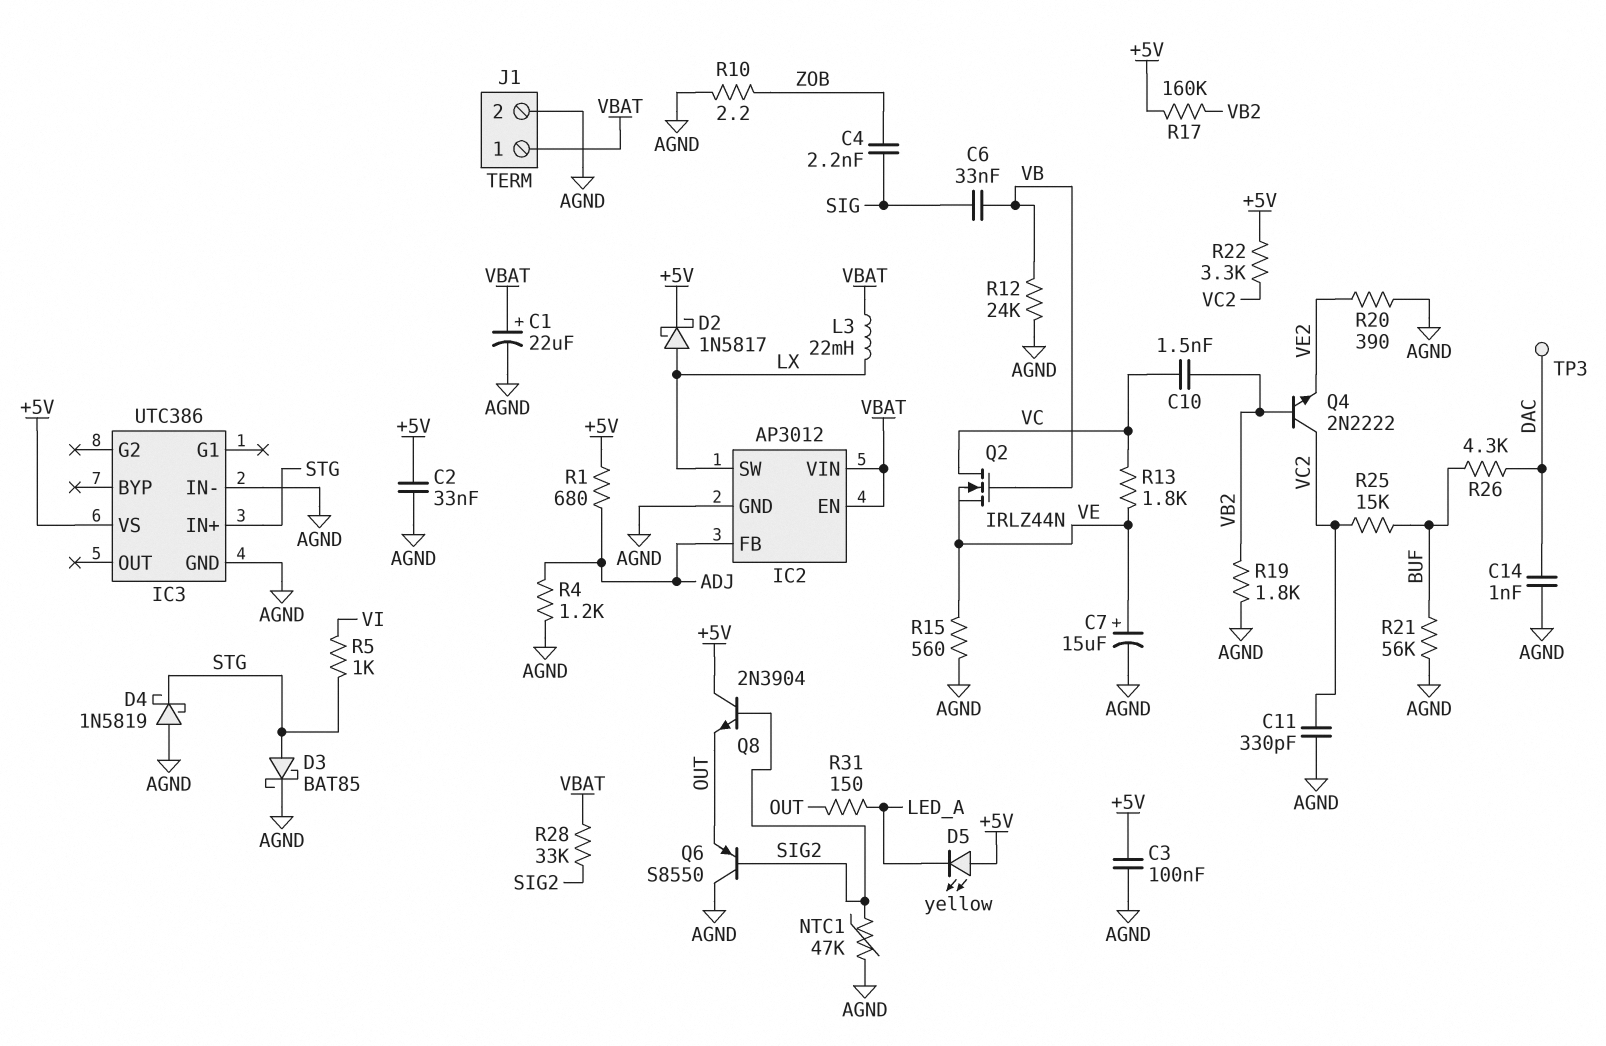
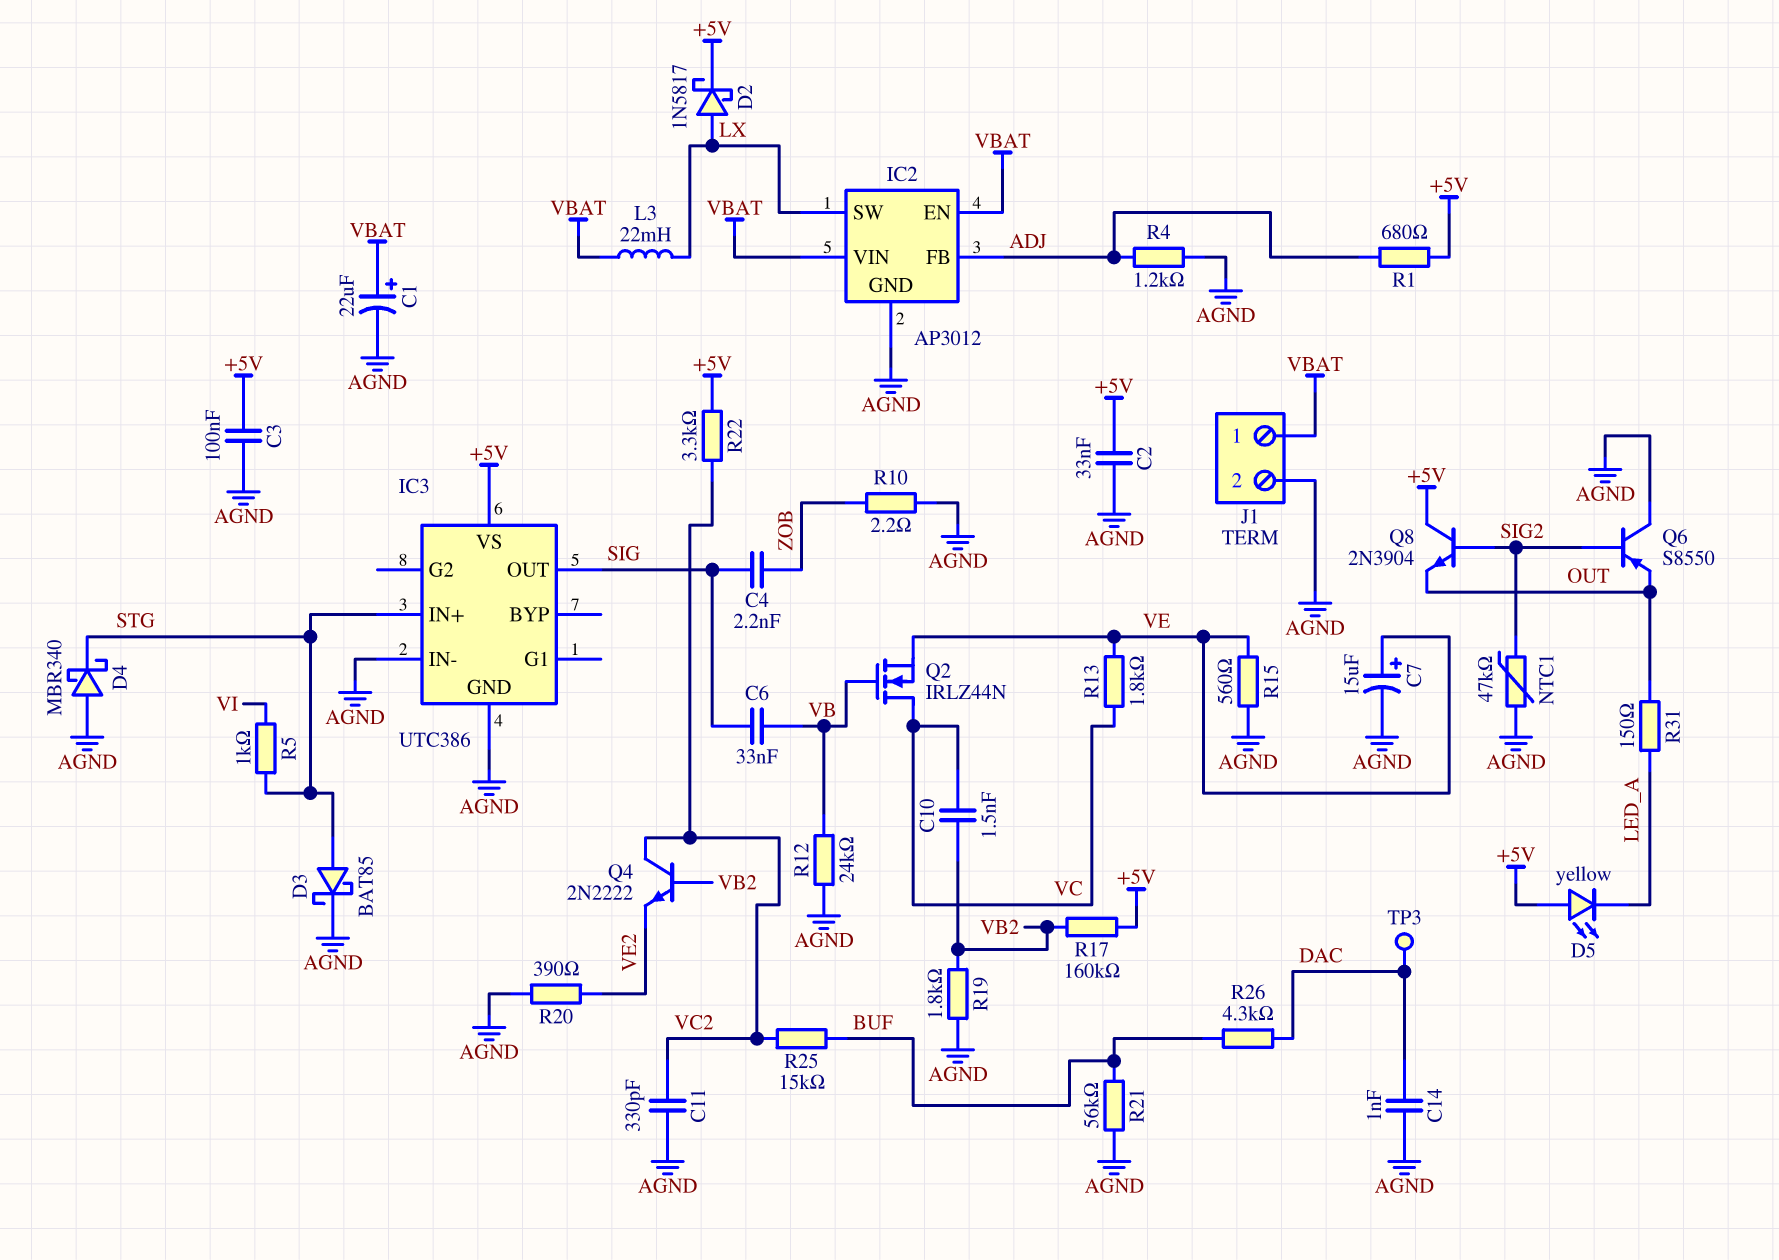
D4: schottky 1N5819 (A AGND, K STG) -> schottky MBR340 (A AGND, K STG)
IC3 pin OUT: none -> SIG
R28: 33k (SIG2, VBAT) -> none

